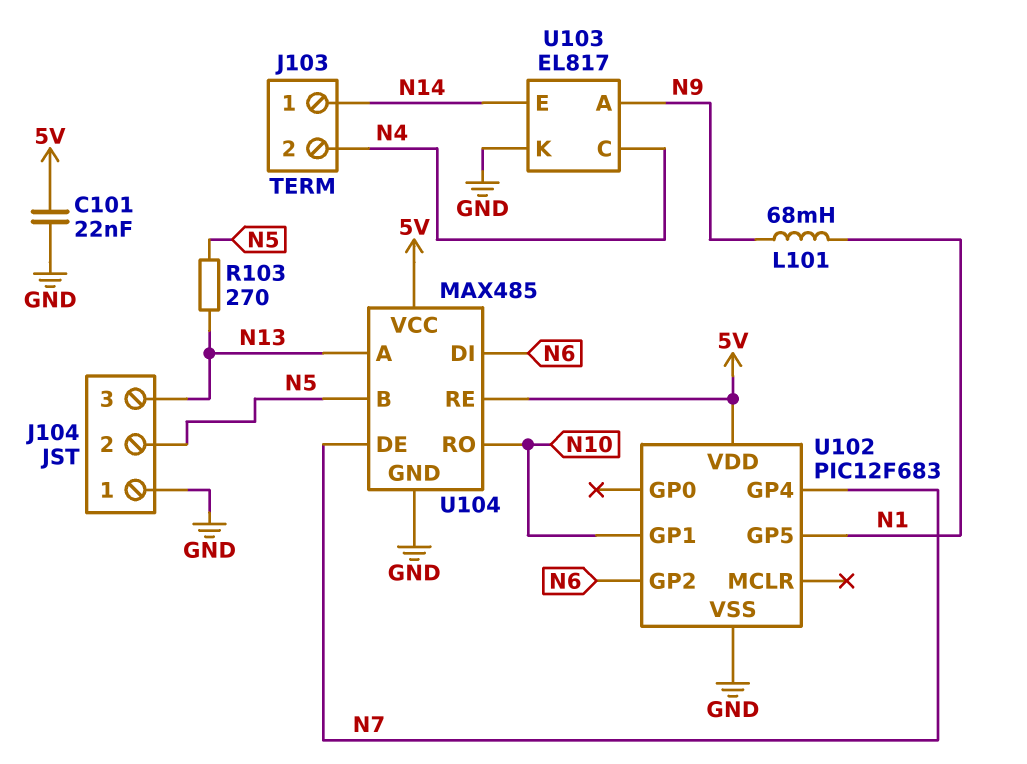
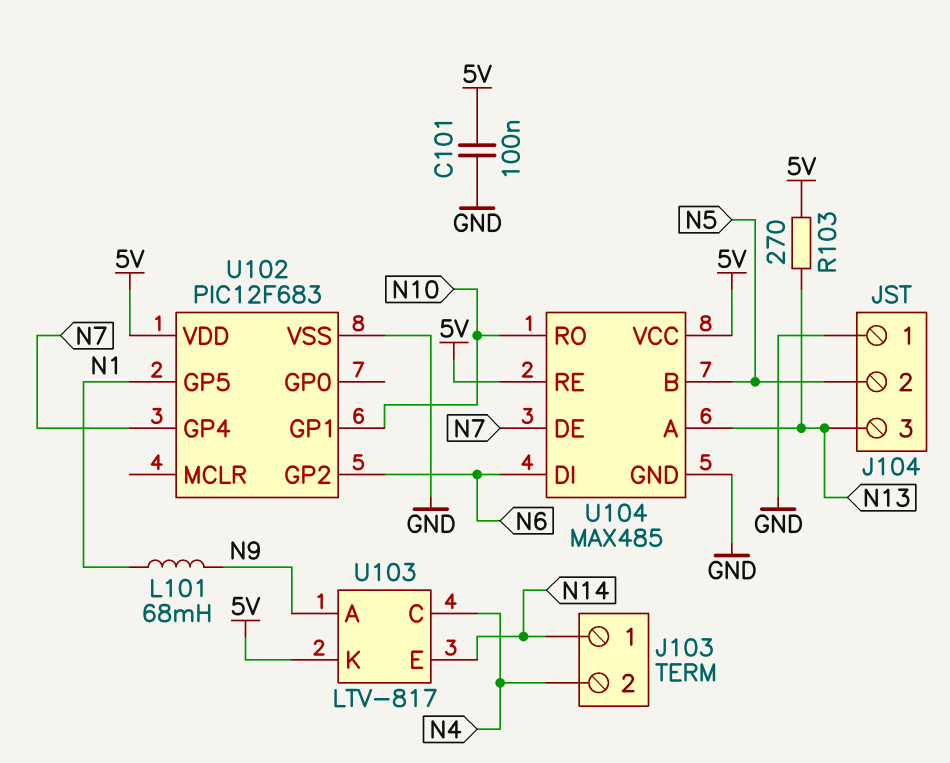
C101: 22nF (5V, GND) -> 100nF (5V, GND)
R103: 270 (N5, N13) -> 270 (5V, N13)
U103: EL817 -> LTV-817
U103 pin K: GND -> 5V

